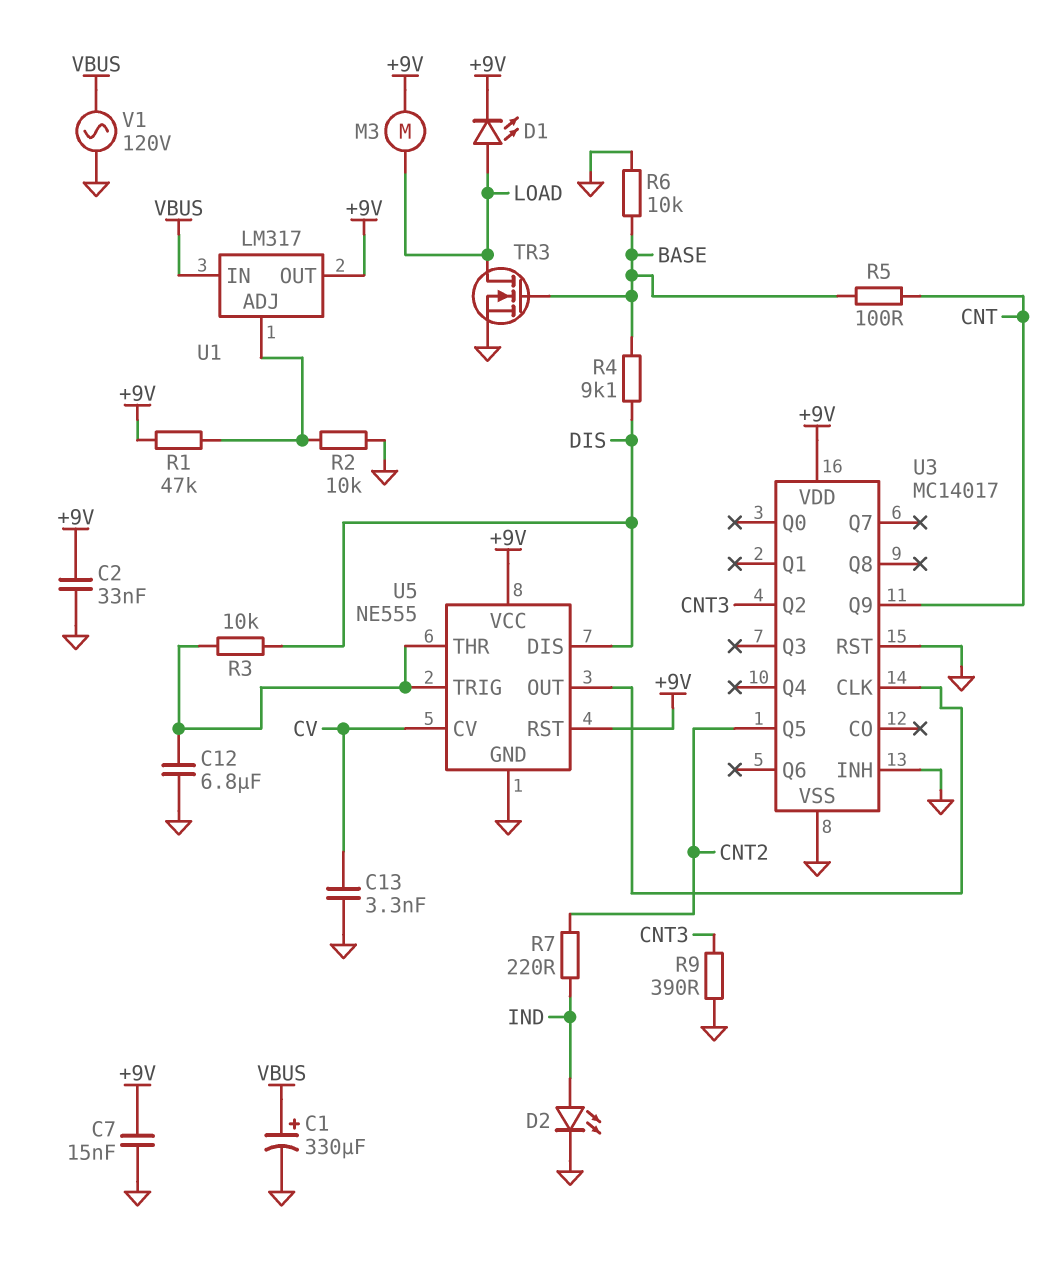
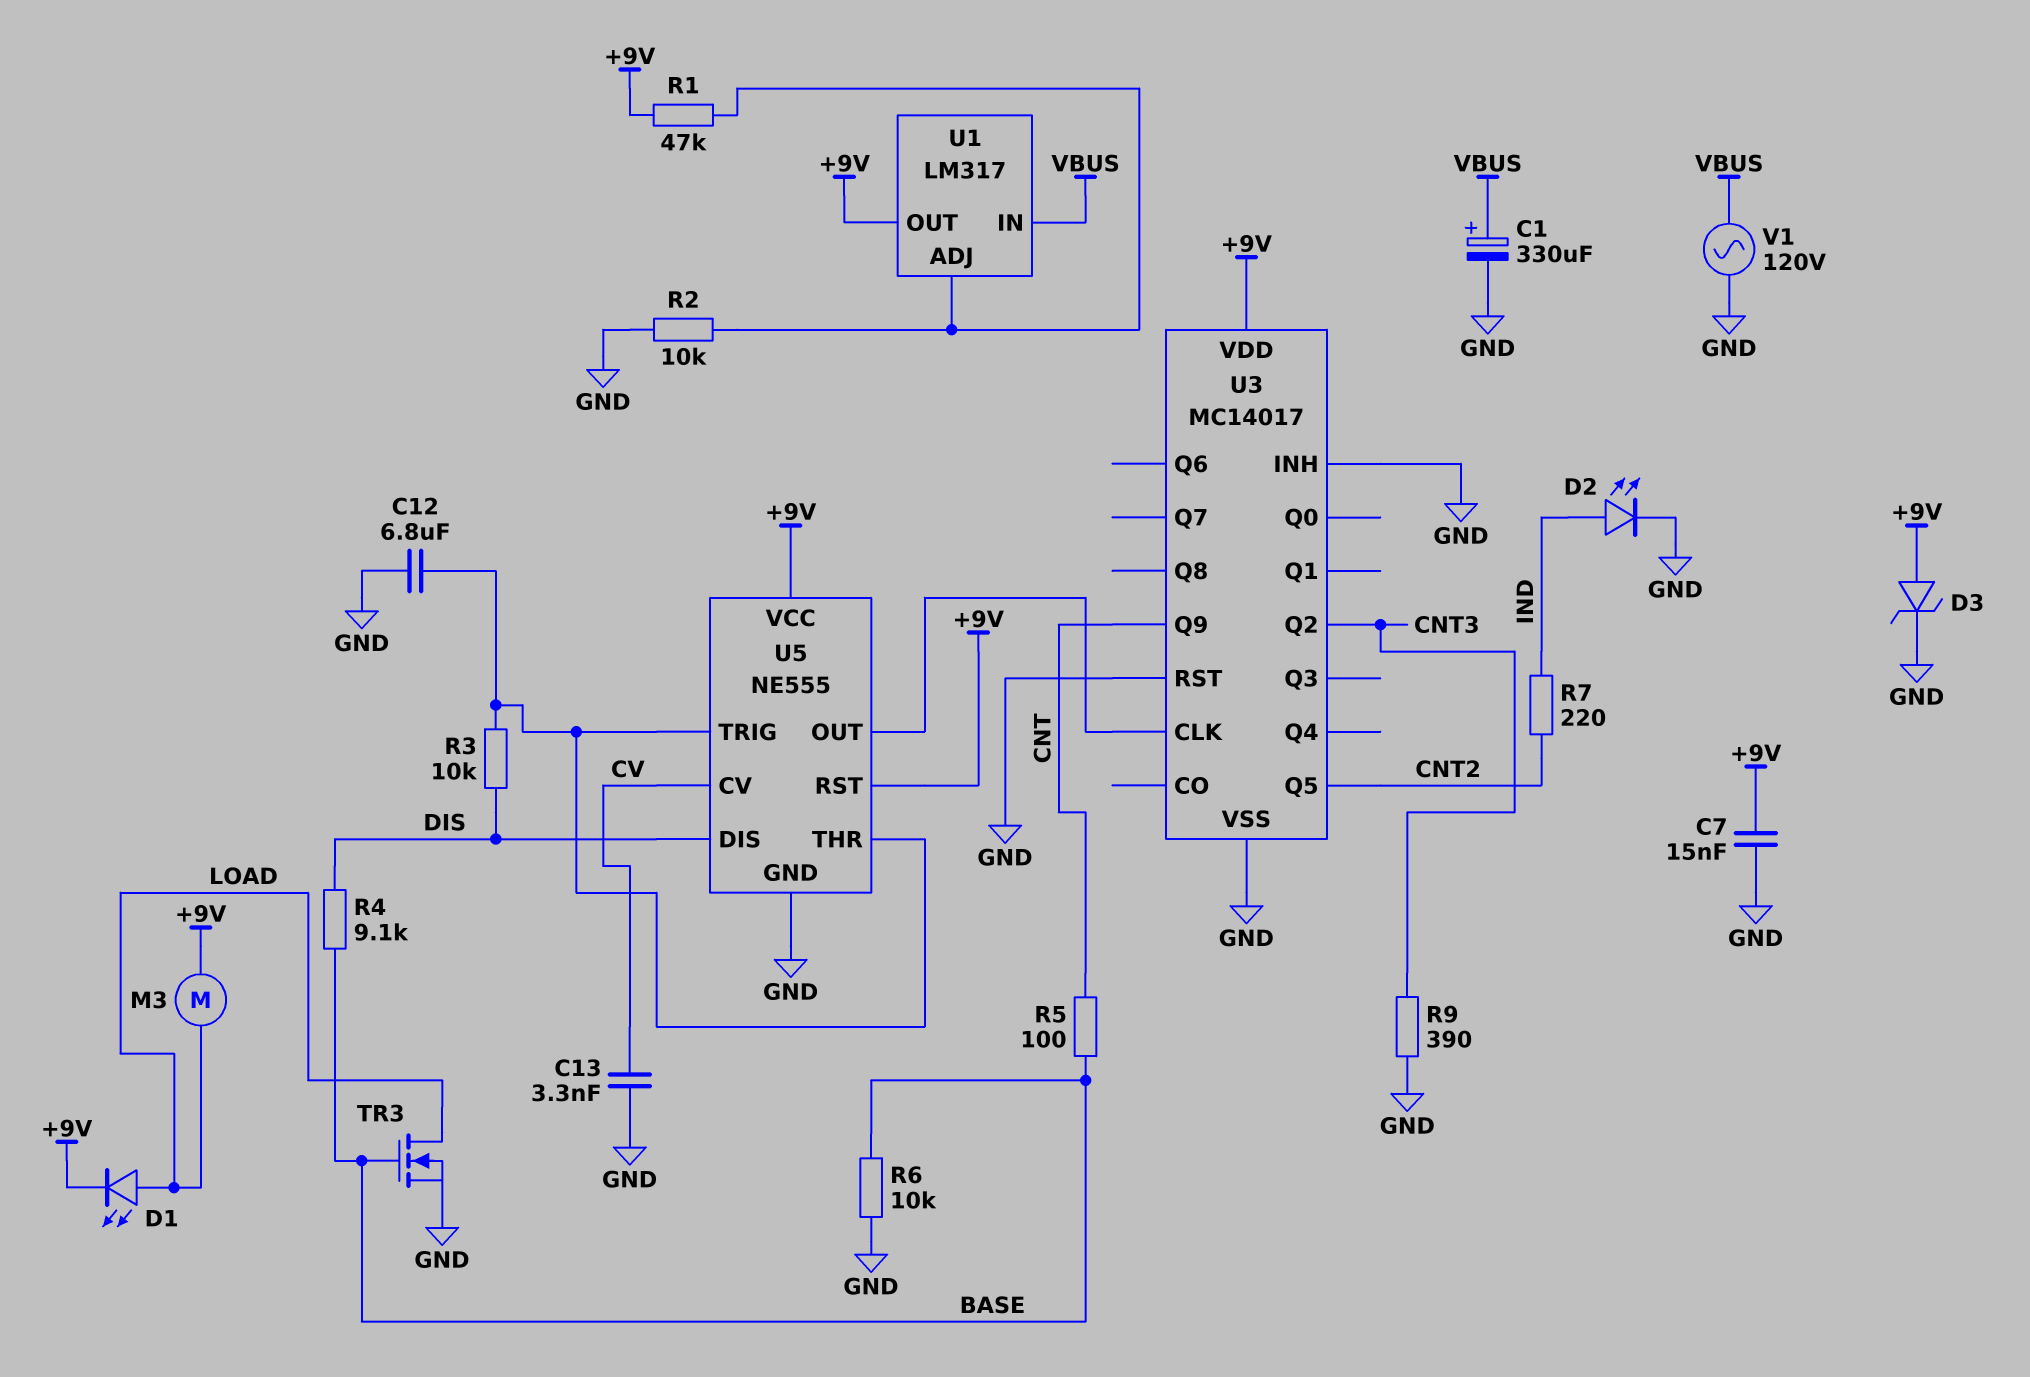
C2: 33nF (+9V, GND) -> none
D3: none -> zener (A +9V, K GND)

